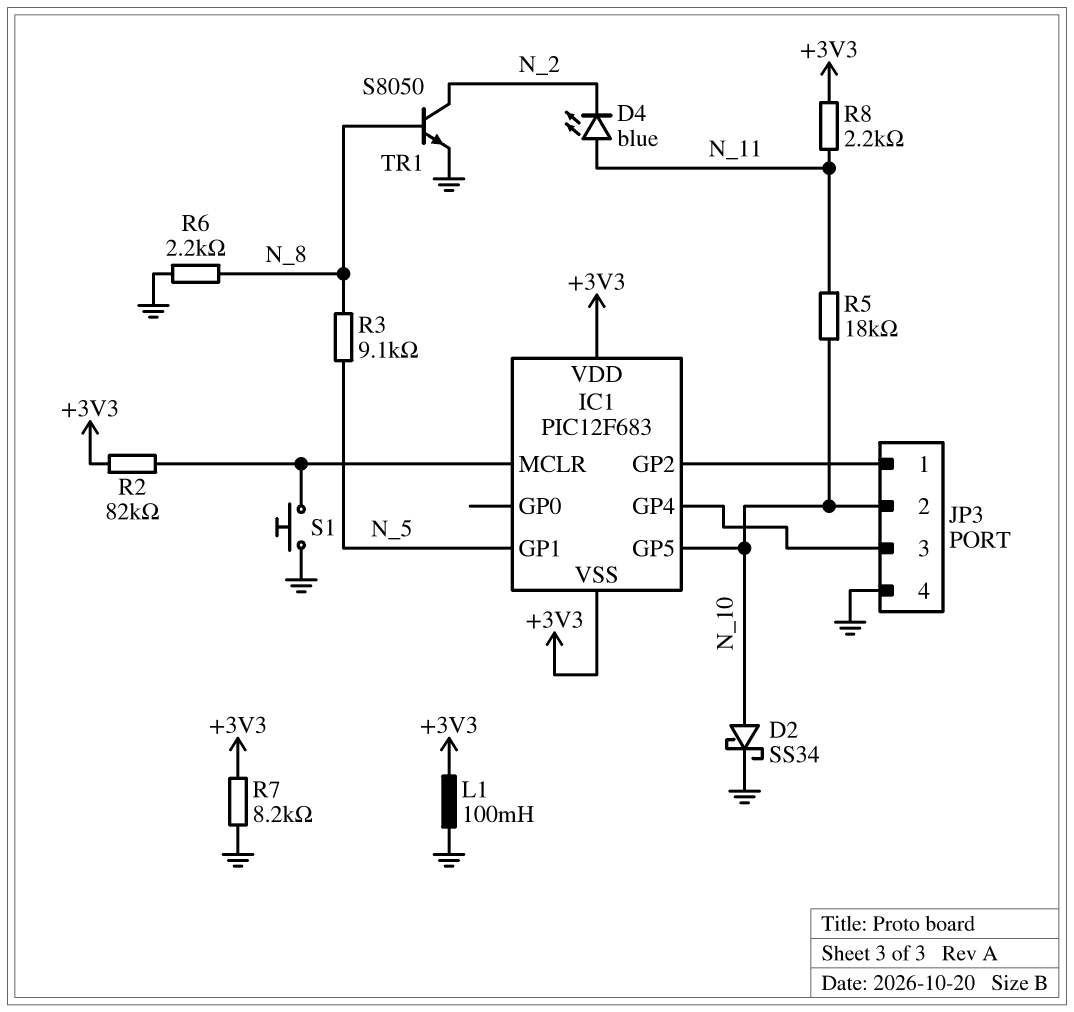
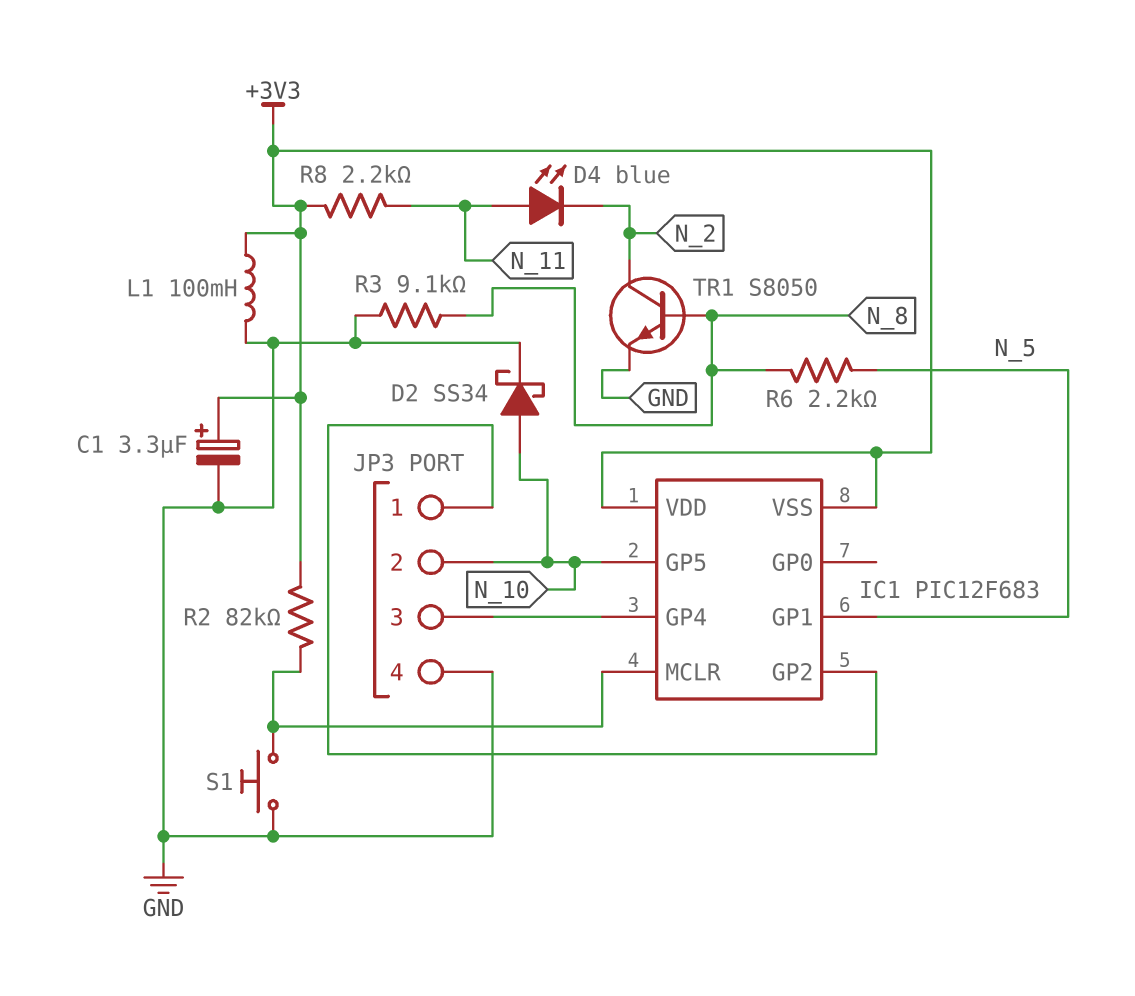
C1: none -> 3.3uF (plus +3V3, minus GND)
R3: 9.1k (N_5, N_8) -> 9.1k (GND, N_8)
R5: 18k (N_10, N_11) -> none
R6: 2.2k (GND, N_8) -> 2.2k (N_5, N_8)
R7: 8.2k (+3V3, GND) -> none

